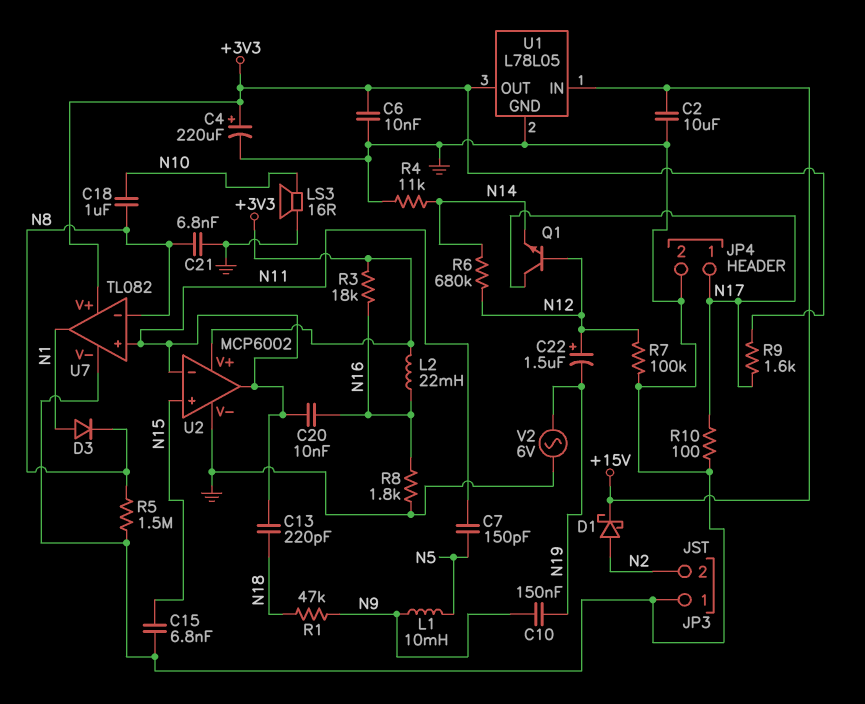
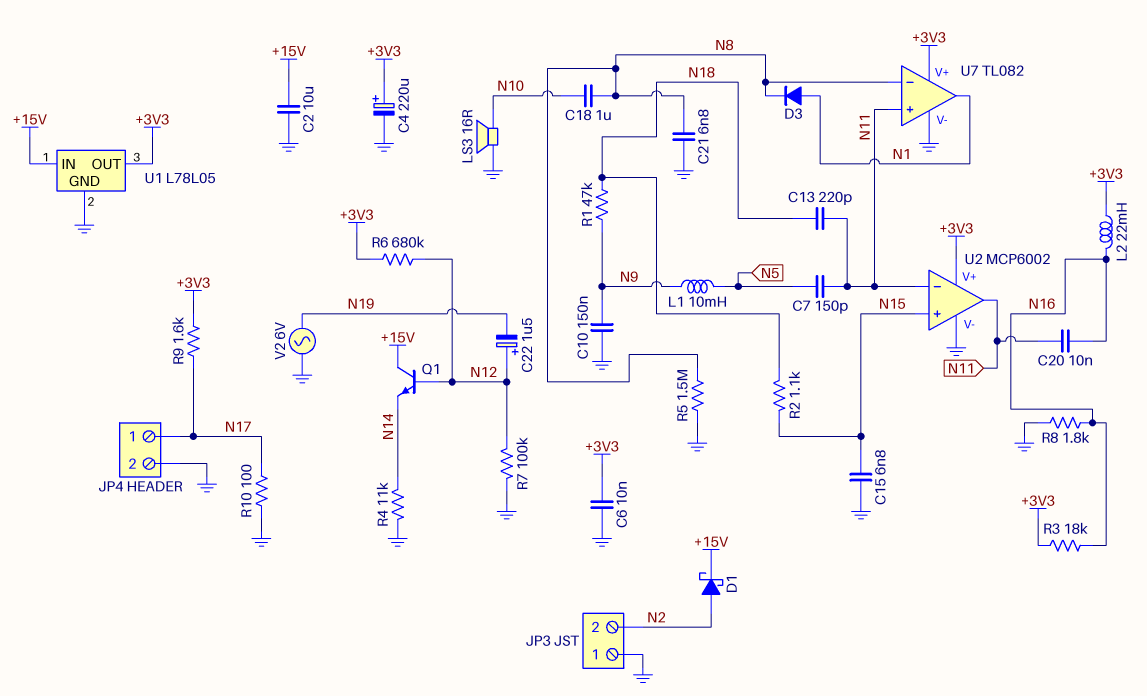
C10: 150nF (N9, N19) -> 150nF (GND, N9)
Q1: NPN (B N12, C N17, E N14) -> NPN (B N12, C +15V, E N14)
R2: none -> 1.1k (N15, N18)
R6: 680k (N12, N14) -> 680k (+3V3, N12)

